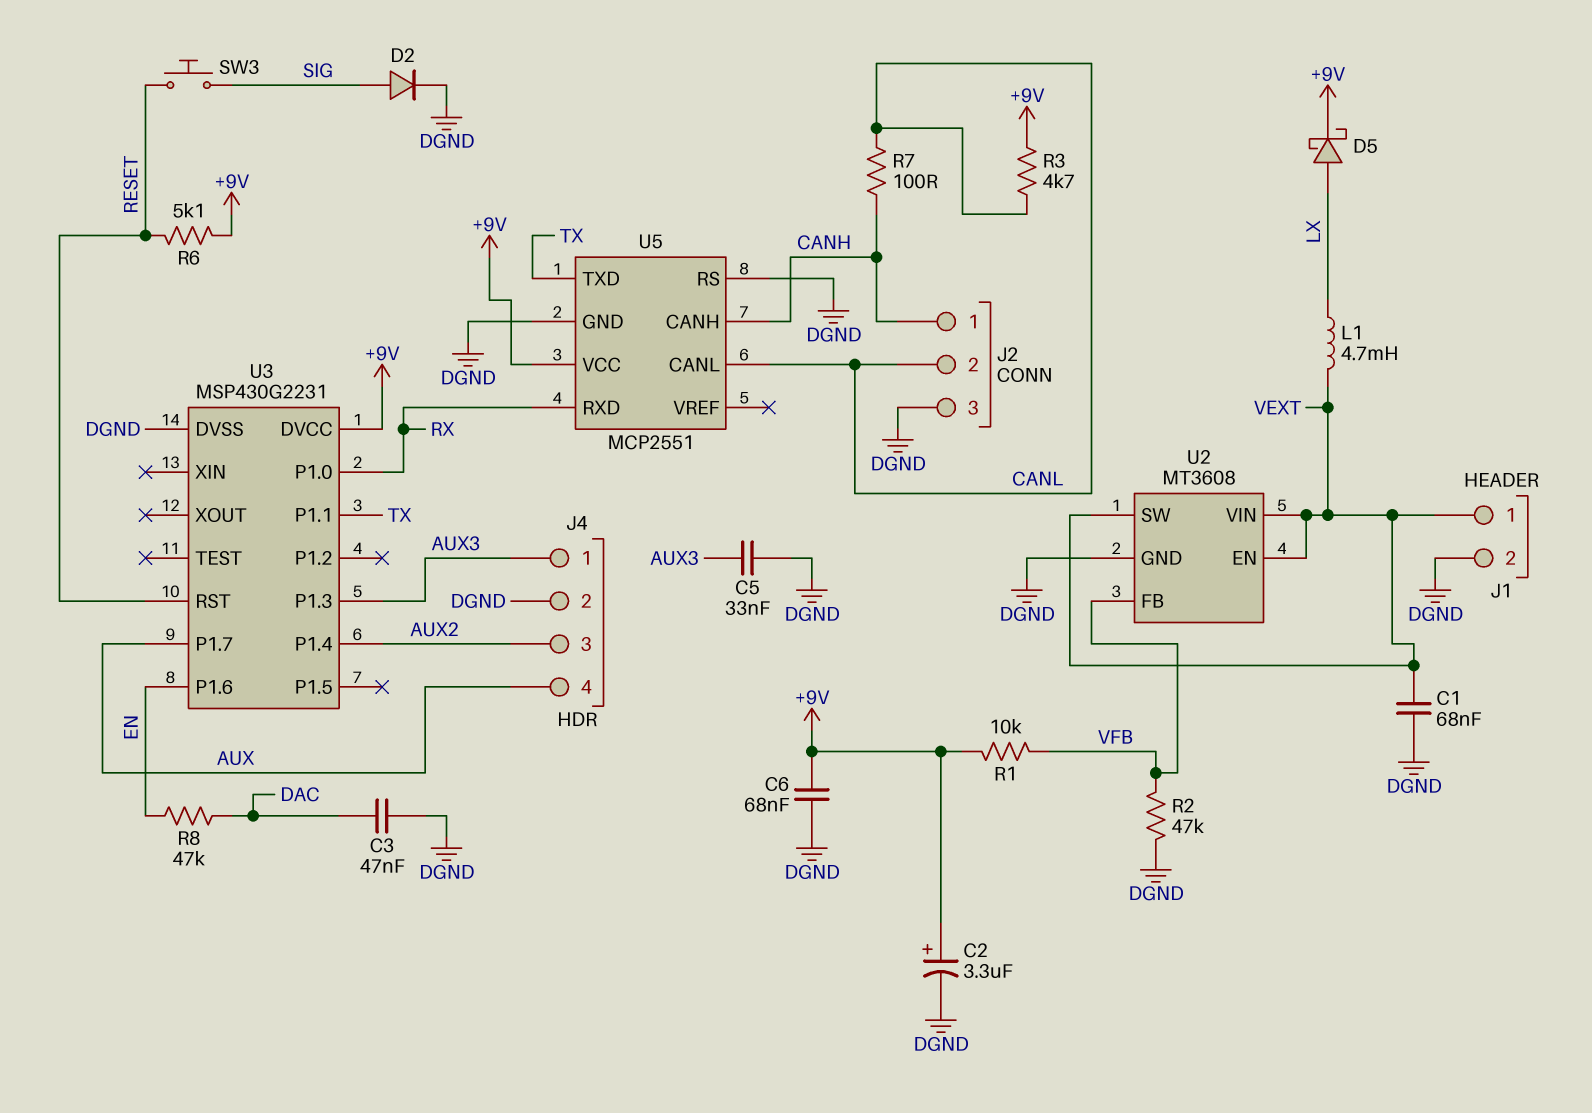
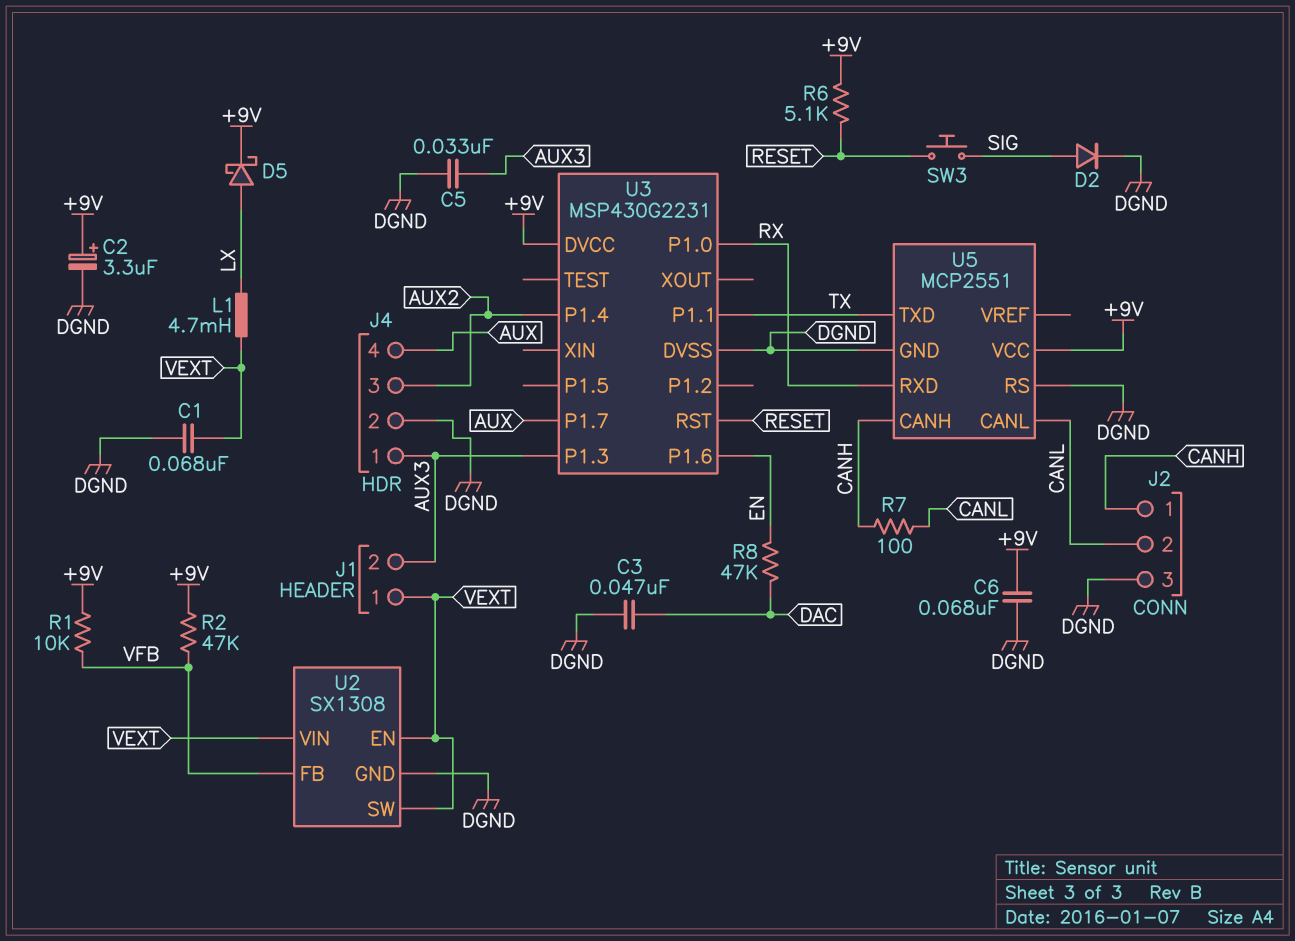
J1 pin 2: DGND -> AUX3
R2: 47k (DGND, VFB) -> 47k (+9V, VFB)
R3: 4.7k (+9V, CANL) -> none
U2: MT3608 -> SX1308

